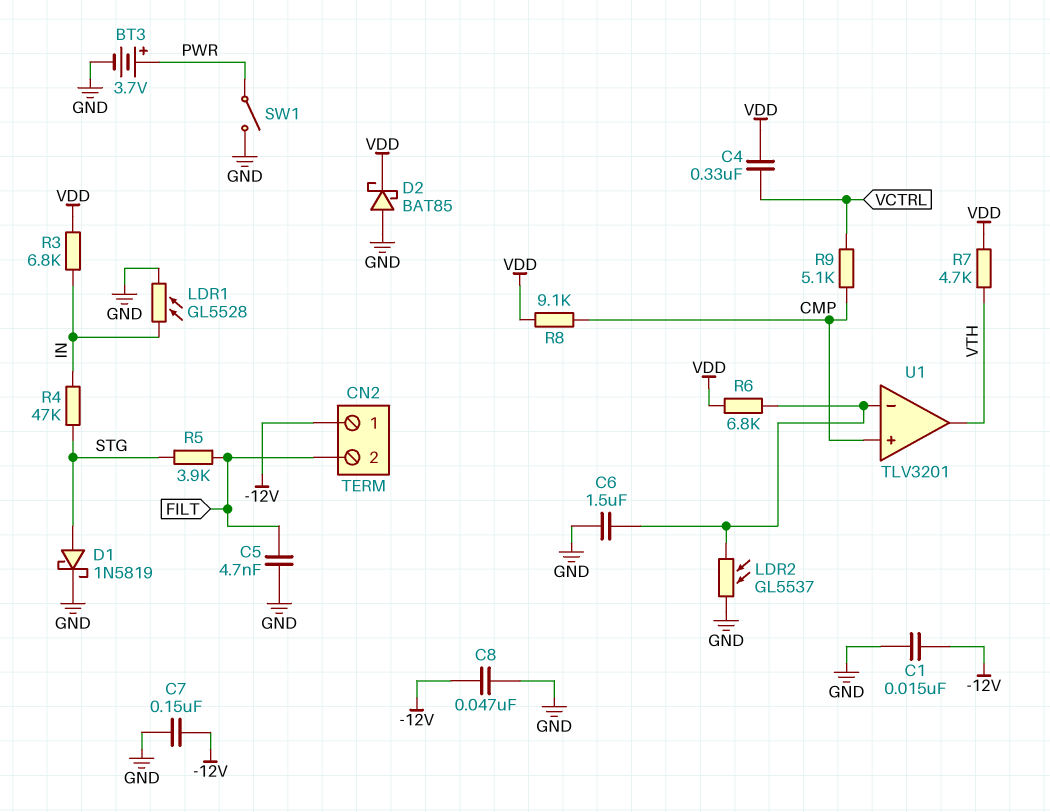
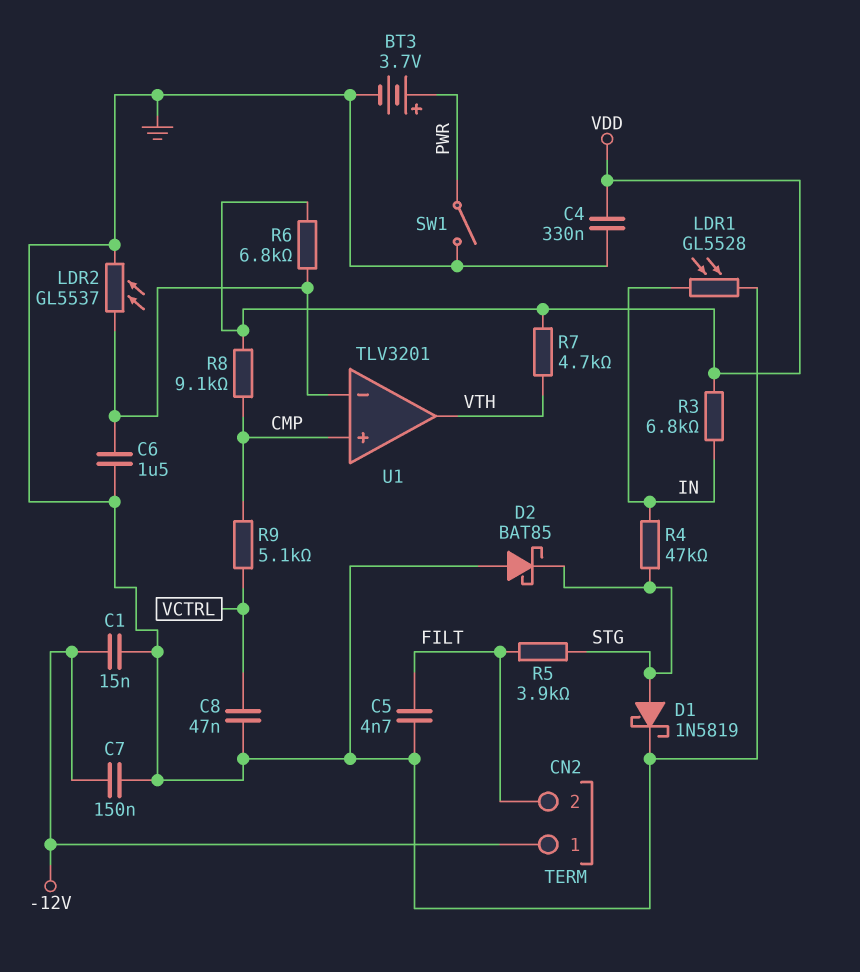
C4: 330nF (VCTRL, VDD) -> 330nF (GND, VDD)
C8: 47nF (-12V, GND) -> 47nF (GND, VCTRL)
D2: schottky BAT85 (A GND, K VDD) -> schottky BAT85 (A GND, K STG)

